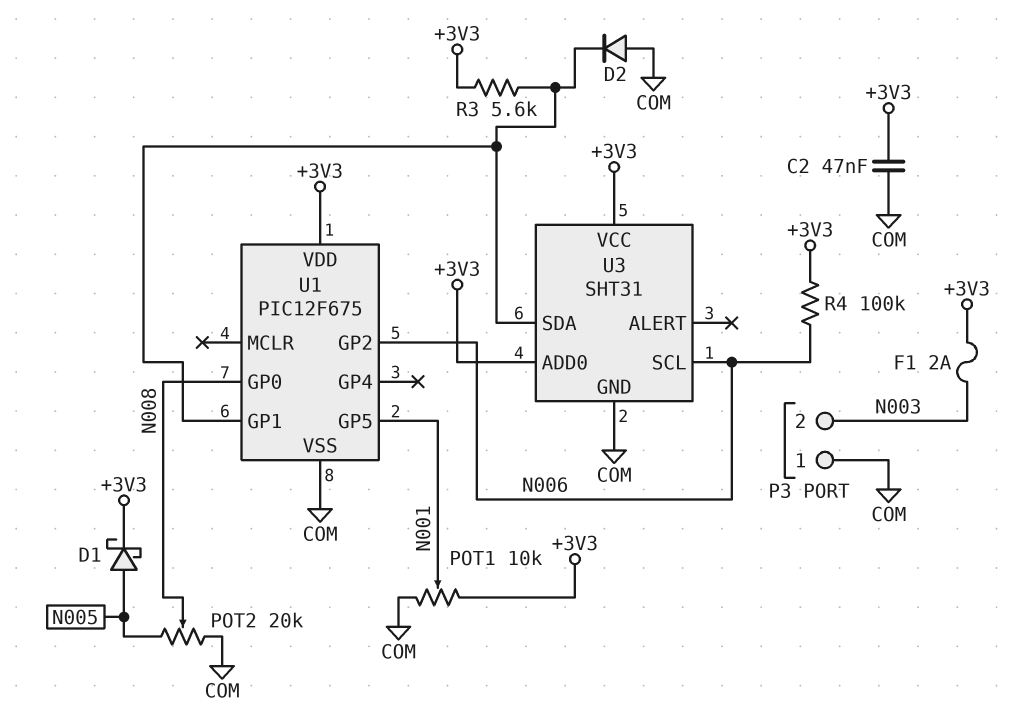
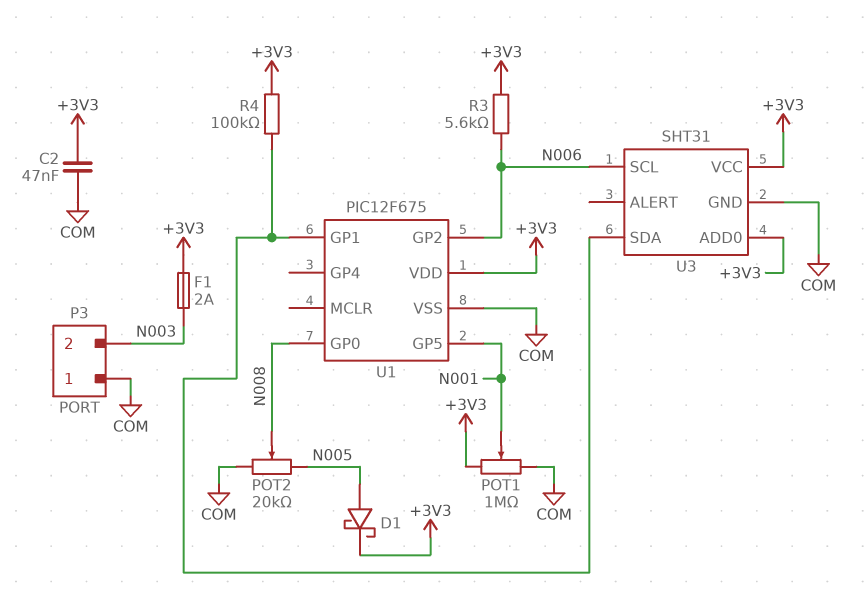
D2: diode (A COM, K U1/GP1) -> none
POT1: 10k (+3V3, COM, wiper N001) -> 1M (+3V3, COM, wiper N001)
R3: 5.6k (+3V3, U1/GP1) -> 5.6k (+3V3, N006)
R4: 100k (+3V3, N006) -> 100k (+3V3, U1/GP1)

